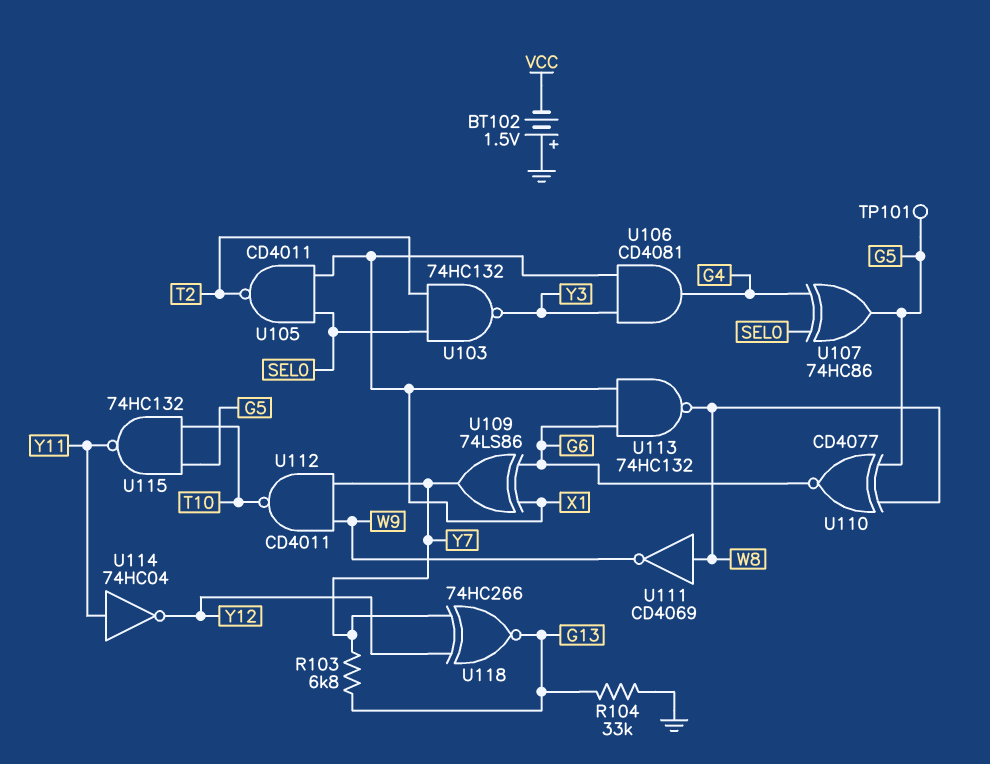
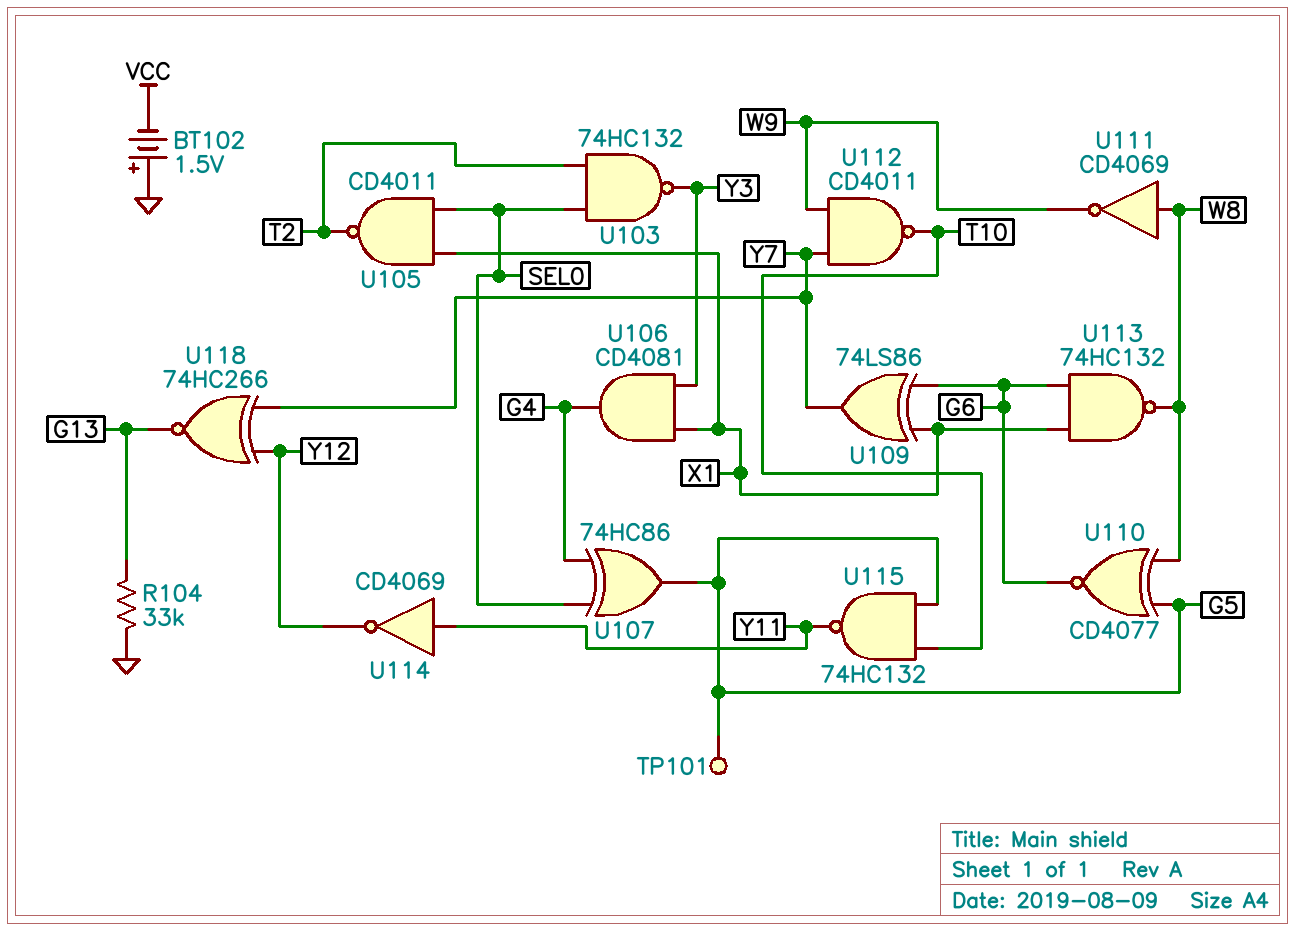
R103: 6.8k (G13, Y7) -> none
U114: NOT 74HC04 (in Y11, out Y12) -> NOT CD4069 (in Y11, out Y12)

